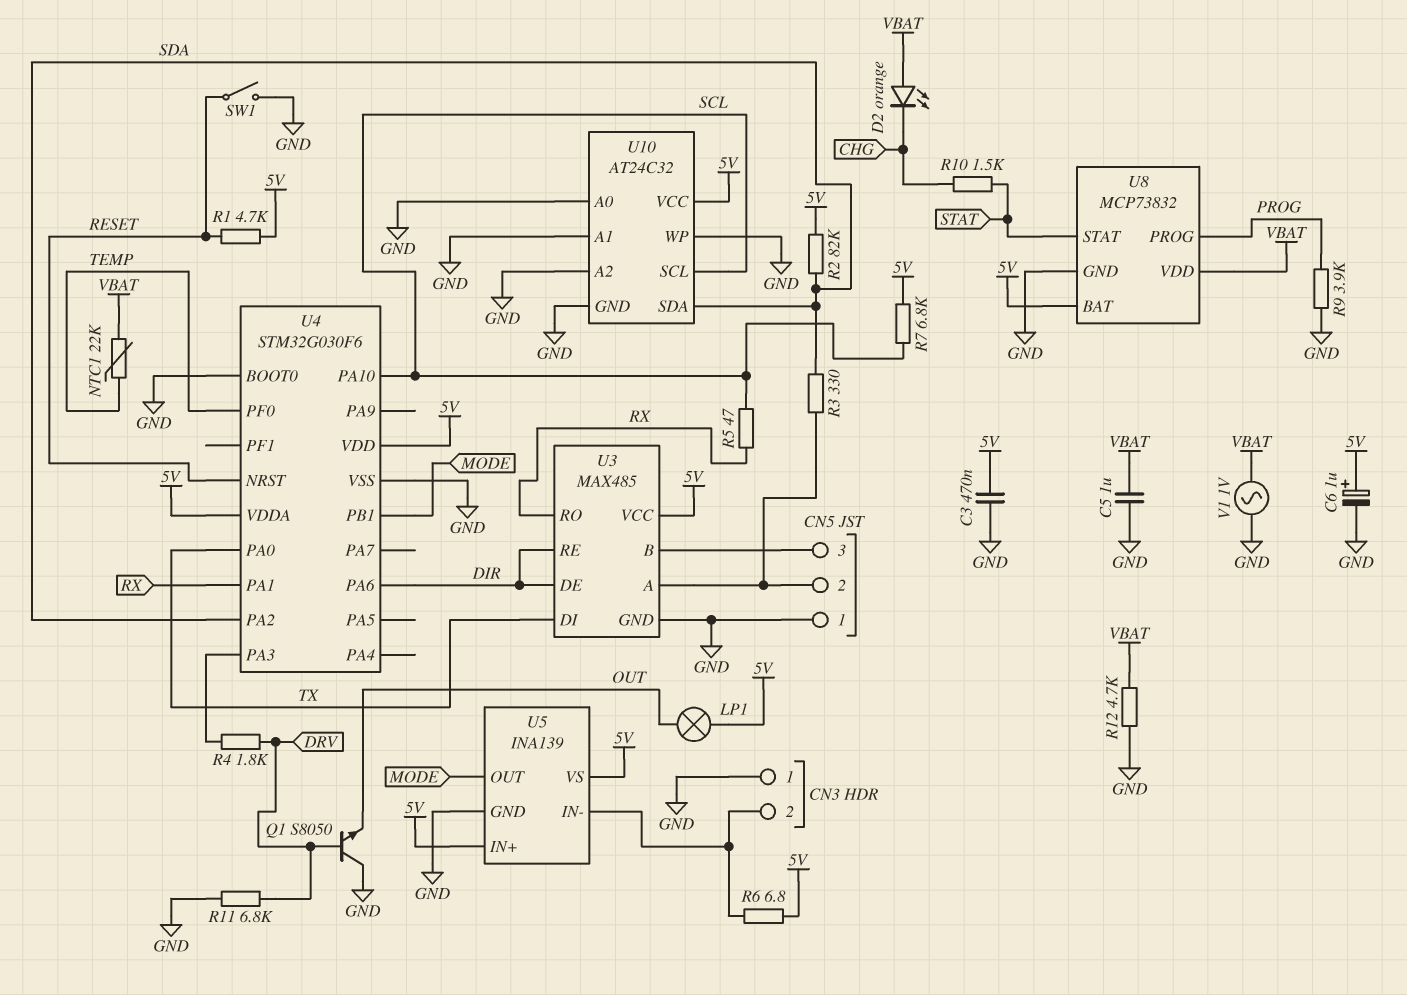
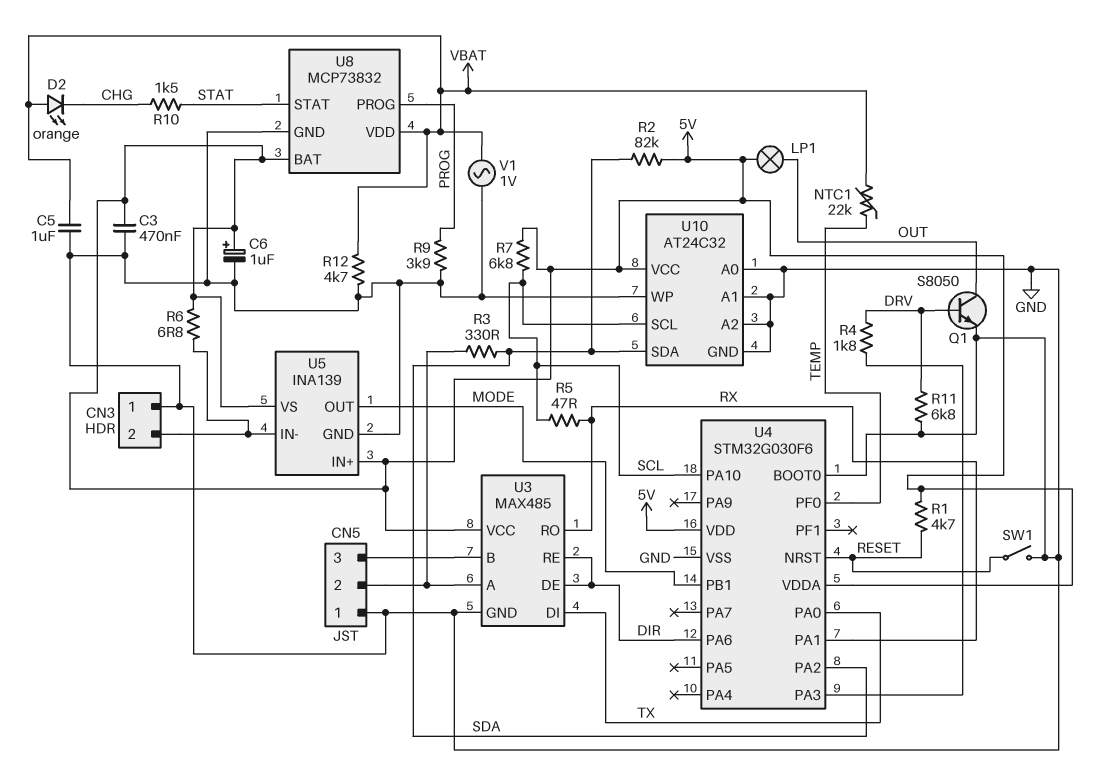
Q1: NPN S8050 (B DRV, C GND, E OUT) -> NPN S8050 (B DRV, C OUT, E GND)

